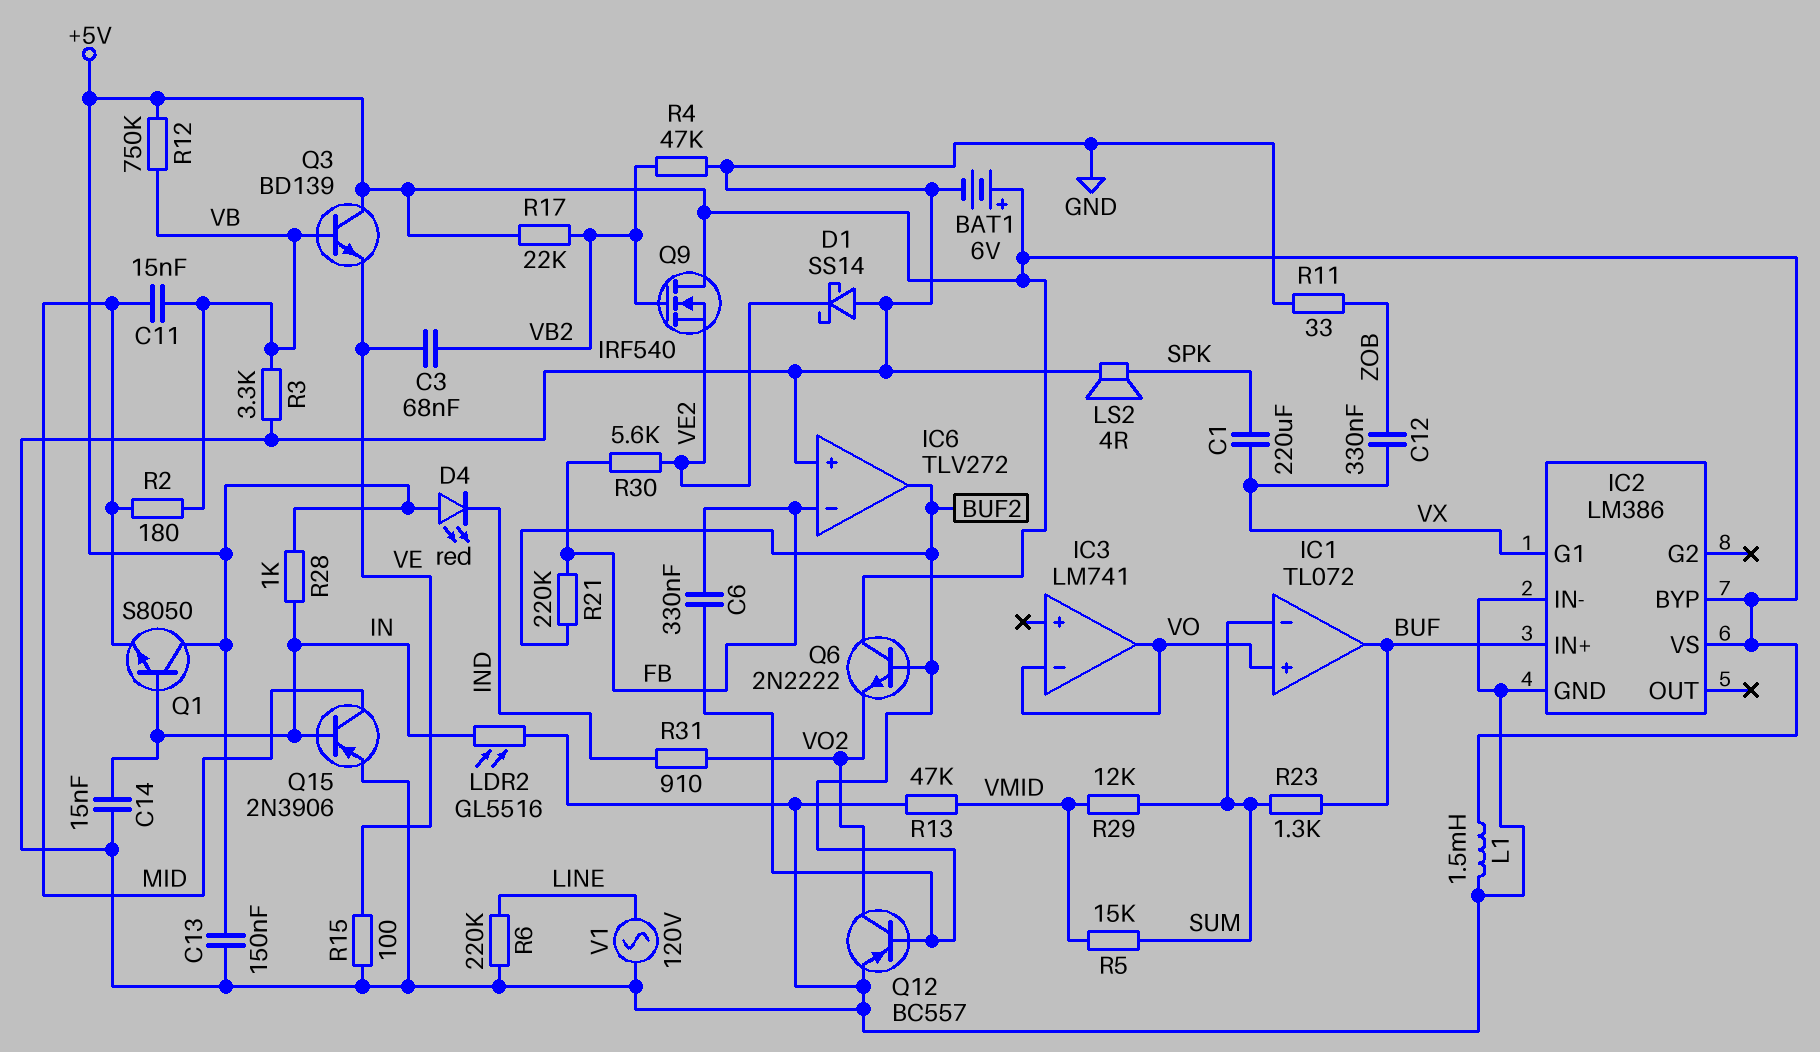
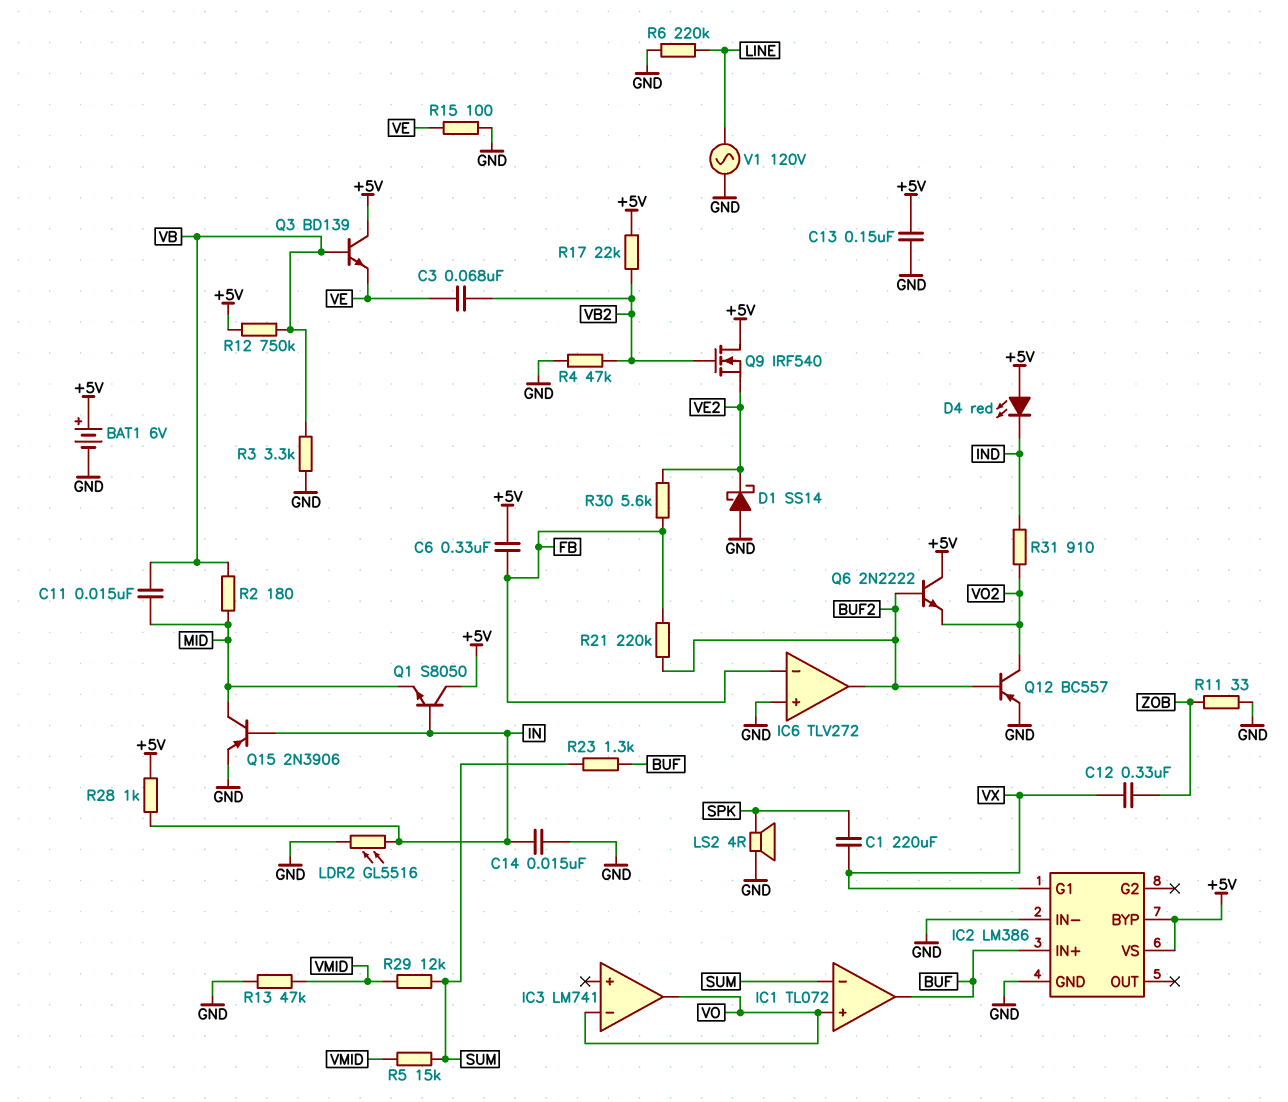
C6: 330nF (BUF2, FB) -> 330nF (+5V, FB)
L1: 1.5mH (+5V, GND) -> none

